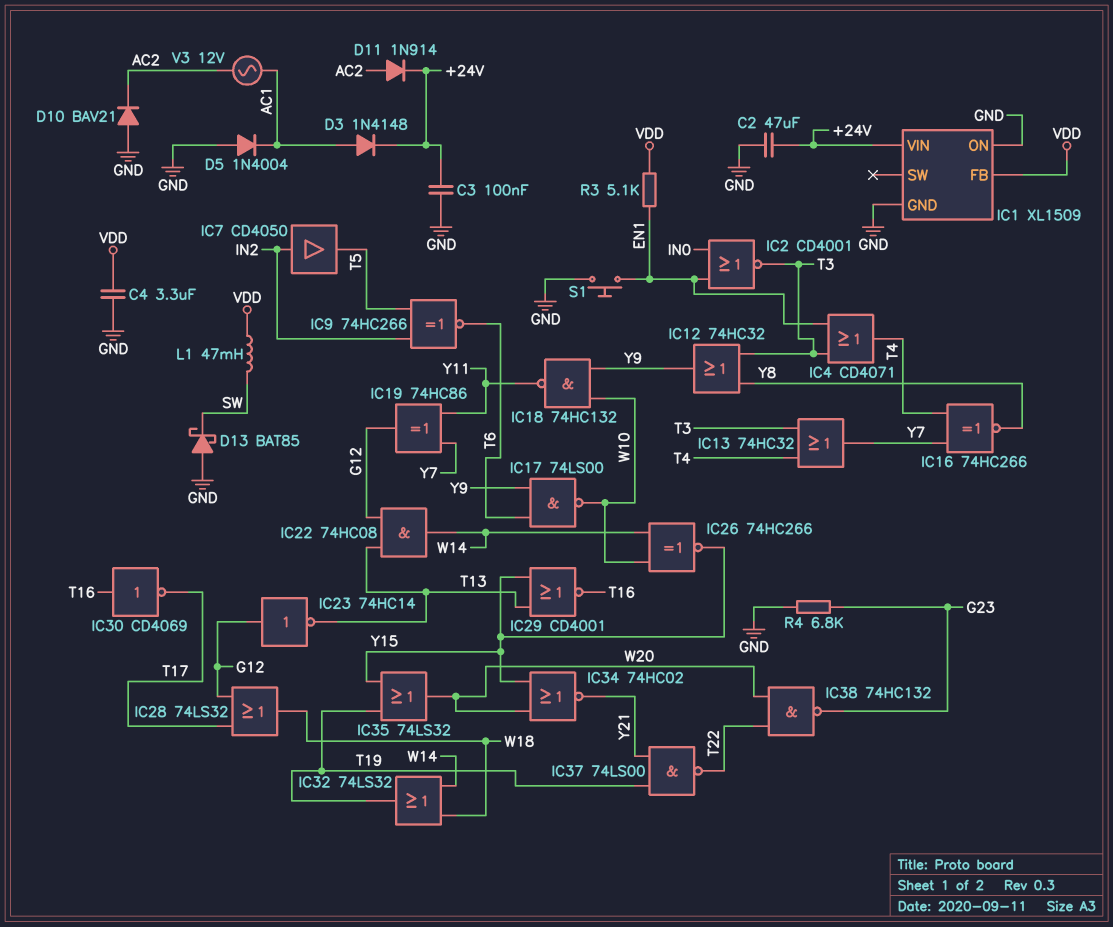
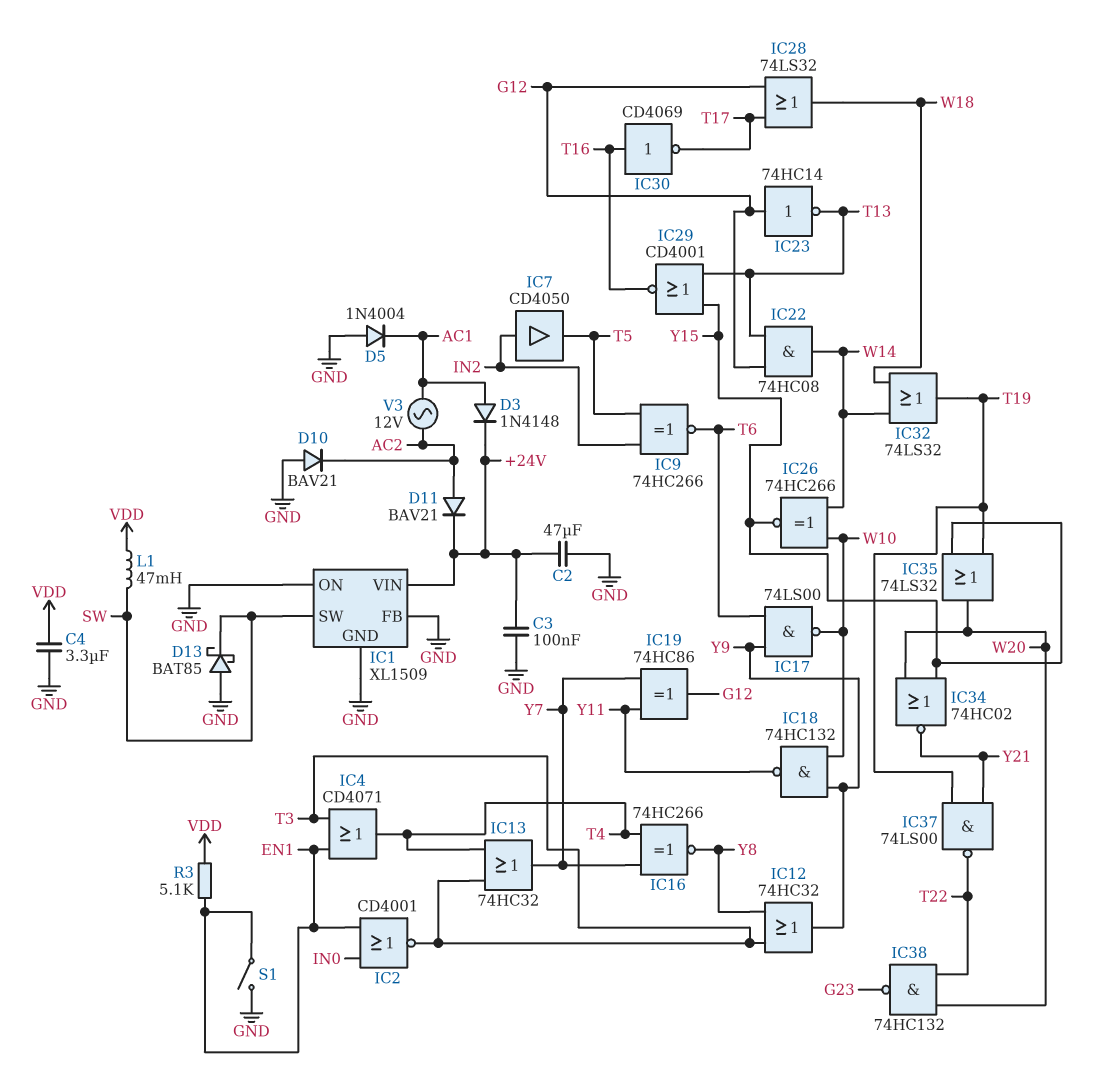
D11: diode 1N914 (A AC2, K +24V) -> diode BAV21 (A AC2, K +24V)
IC1 pin FB: VDD -> GND
IC1 pin SW: none -> SW
R4: 6.8k (G23, GND) -> none
S1: button (EN1, GND) -> switch (EN1, GND)

